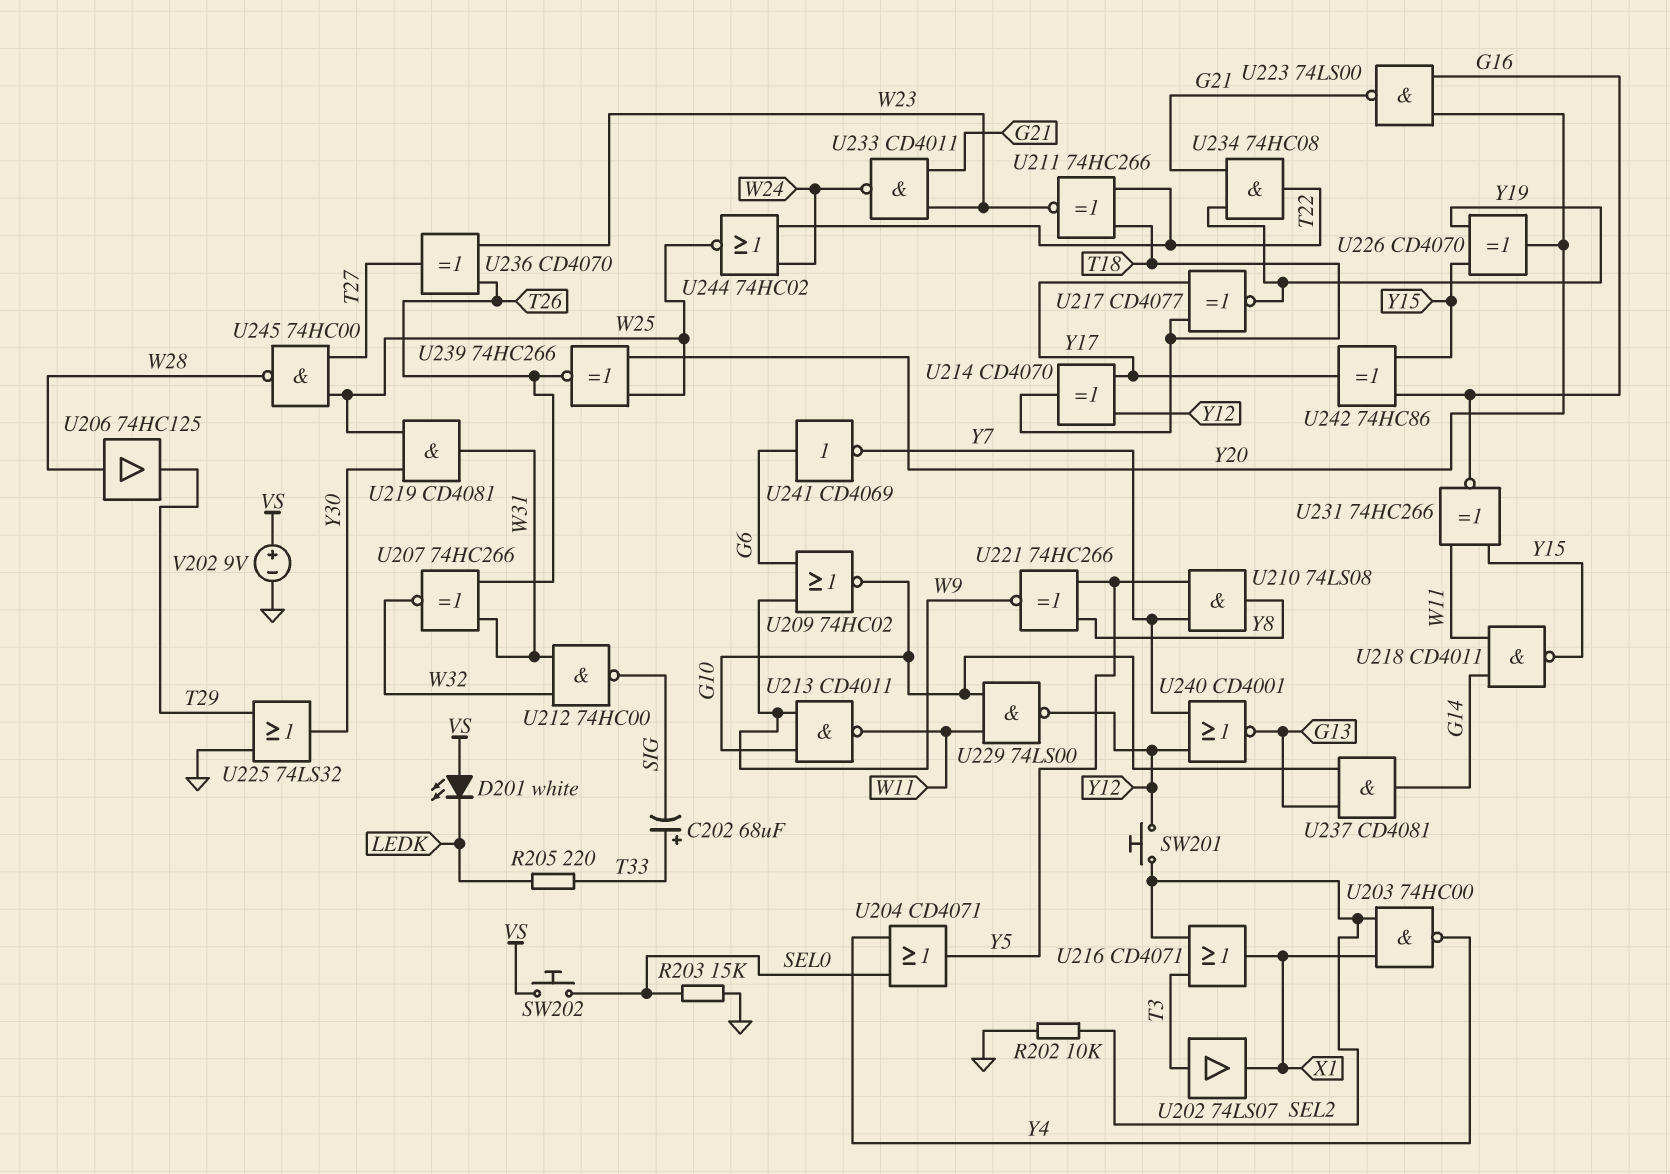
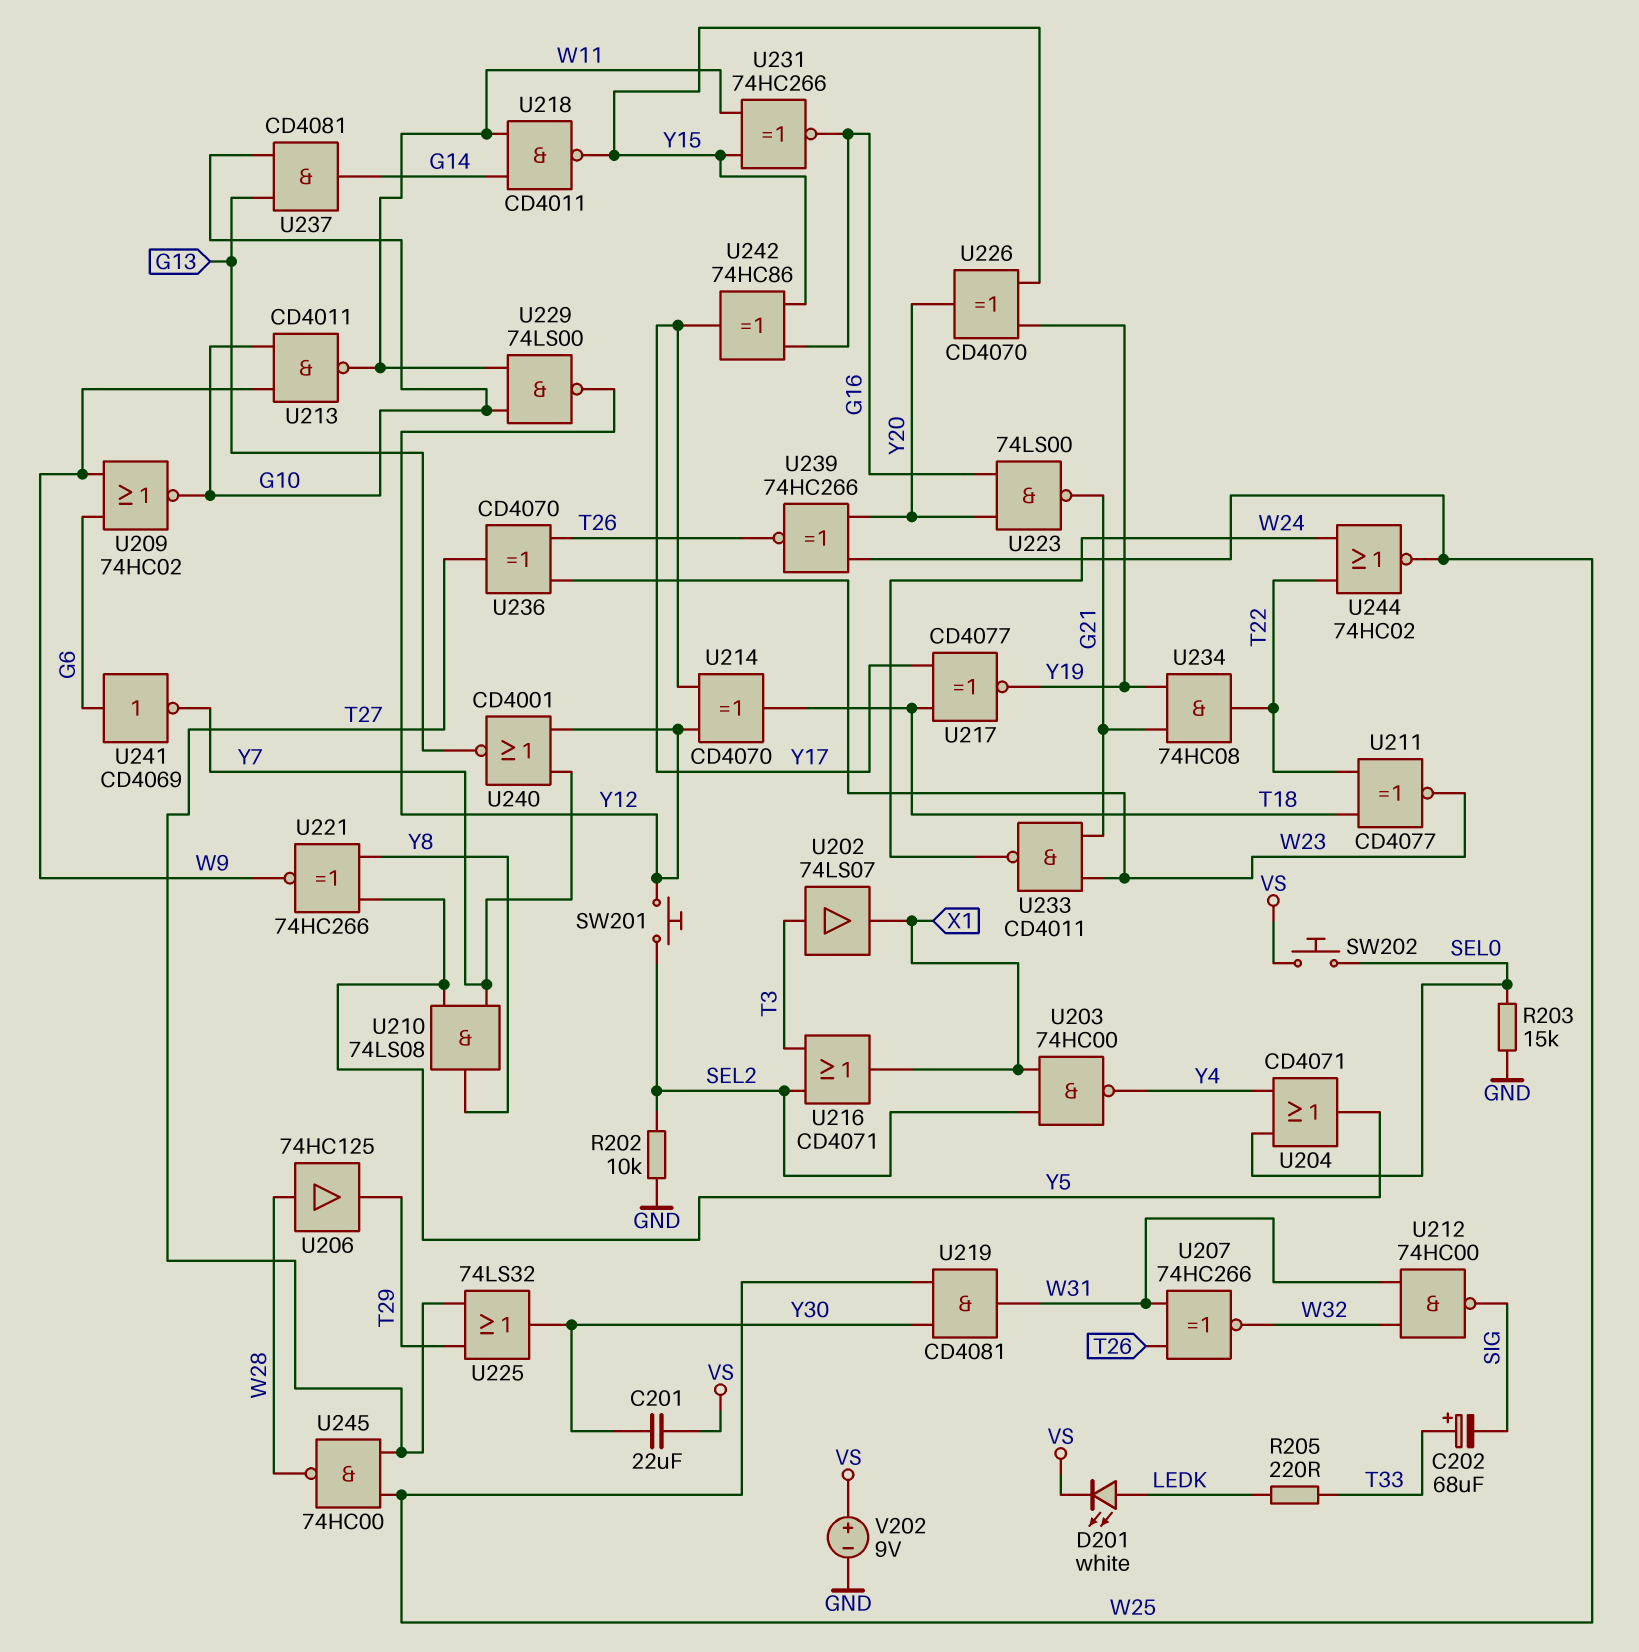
C201: none -> 22uF (VS, Y30)
D201: LED white (A VS, K LEDK) -> LED white (A LEDK, K VS)
U211: XNOR 74HC266 (in T18, in T22, out W23) -> XNOR CD4077 (in T18, in T22, out W23)
U225: OR 74LS32 (in GND, in T29, out Y30) -> OR 74LS32 (in T27, in T29, out Y30)

